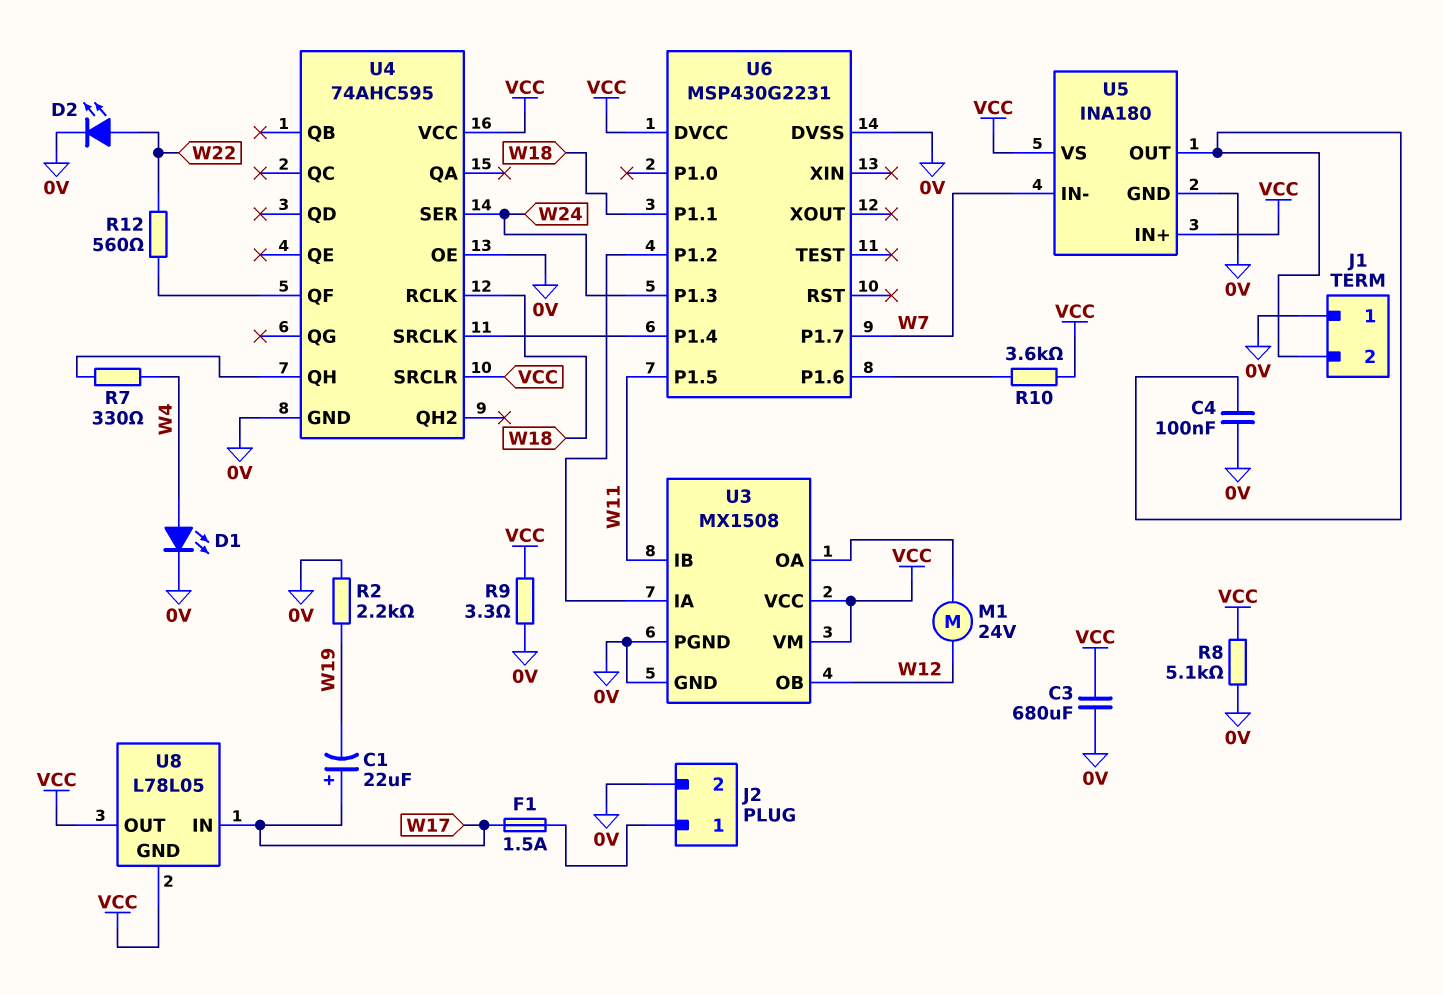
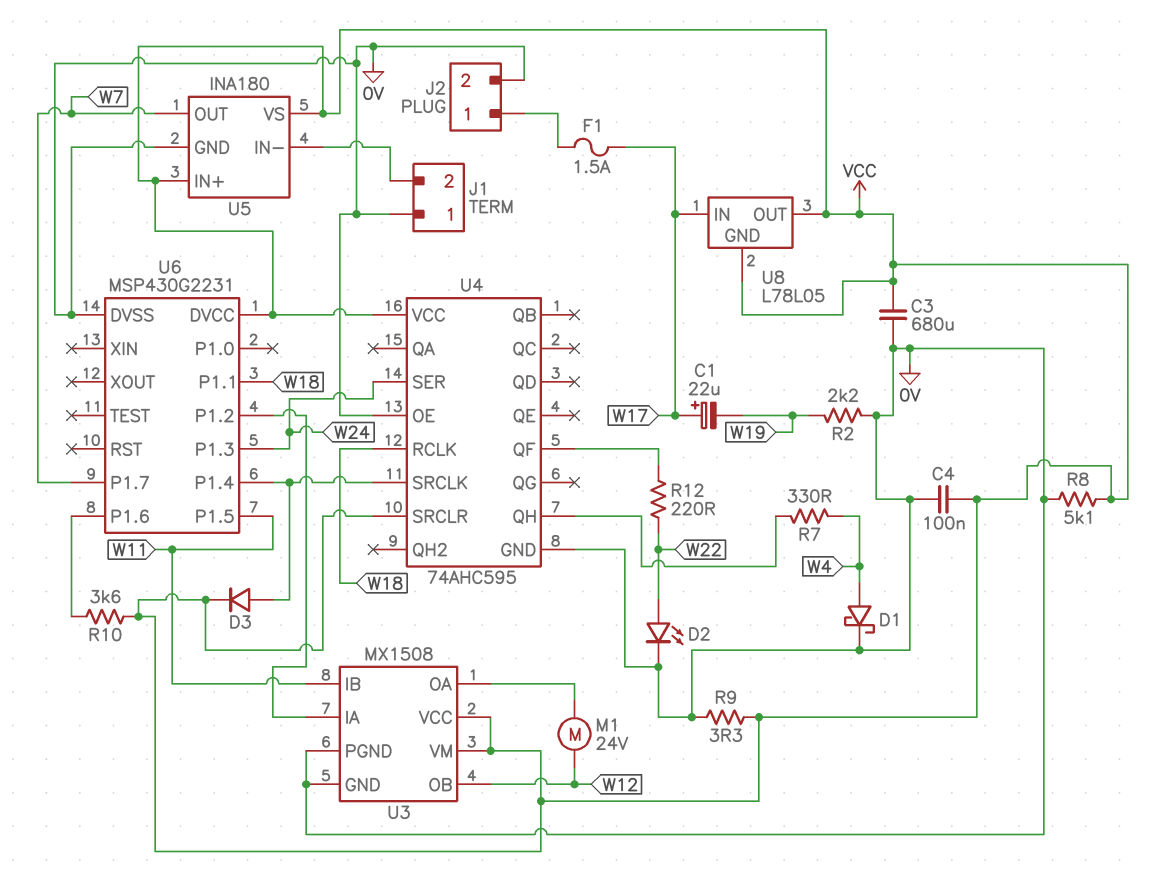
C4: 100nF (0V, J1/2) -> 100nF (0V, VCC)
D1: LED (A W4, K 0V) -> schottky (A W4, K 0V)
D3: none -> diode (A U4/SRCLK, K VCC)
R12: 560 (U4/QF, W22) -> 220 (U4/QF, W22)
U5 pin IN-: W7 -> J1/2
U5 pin OUT: J1/2 -> W7

